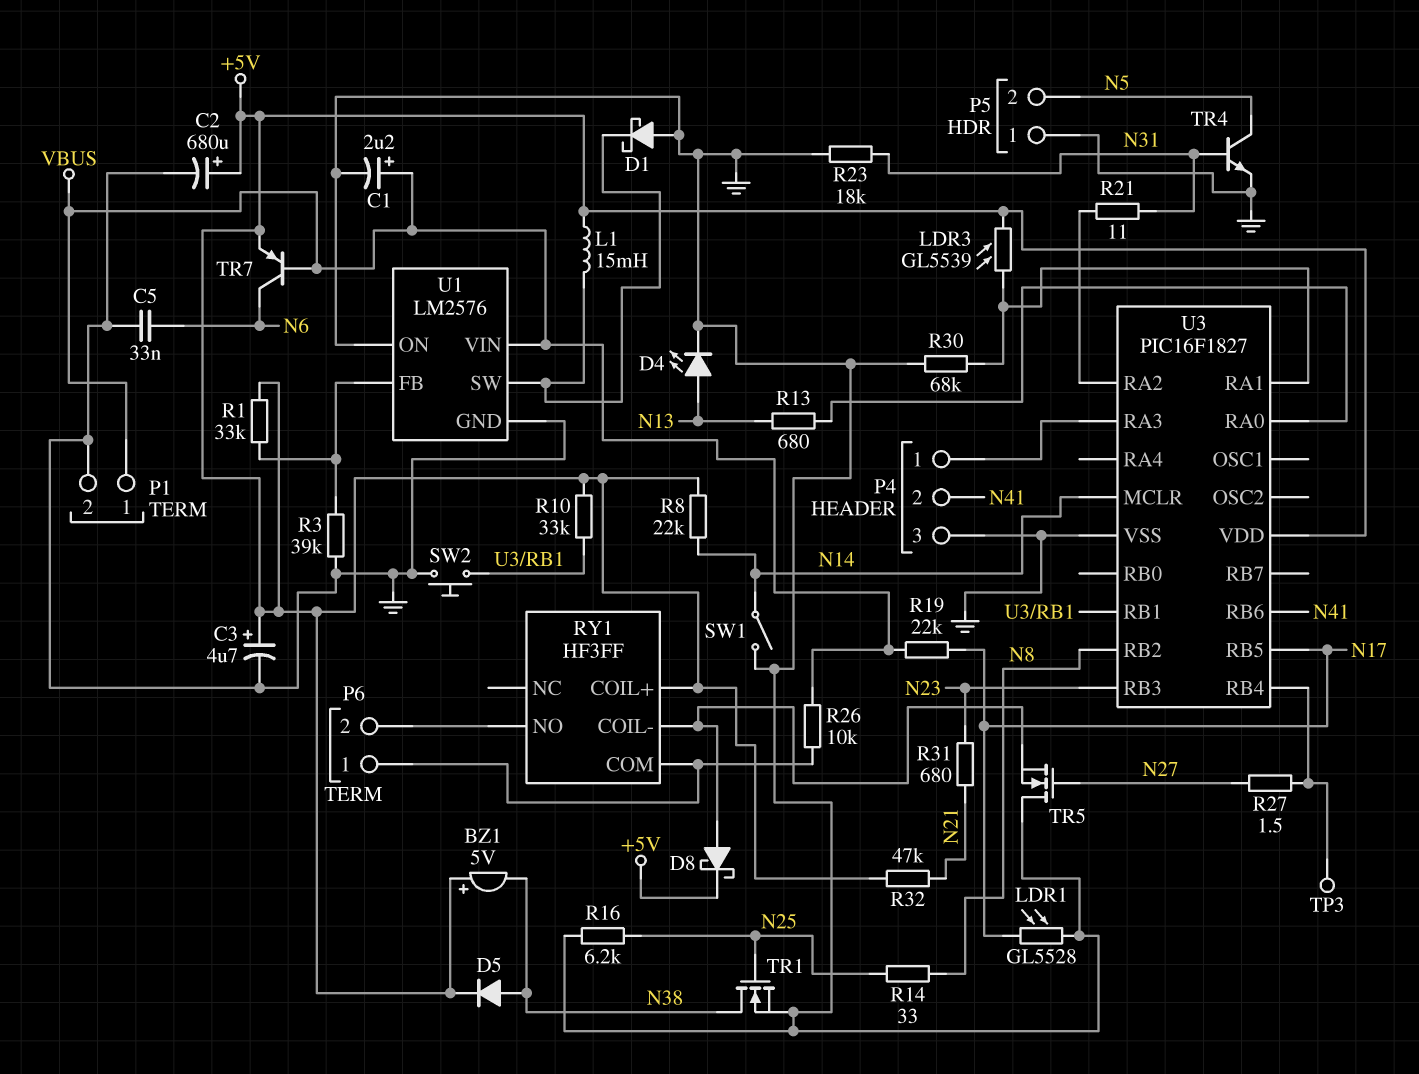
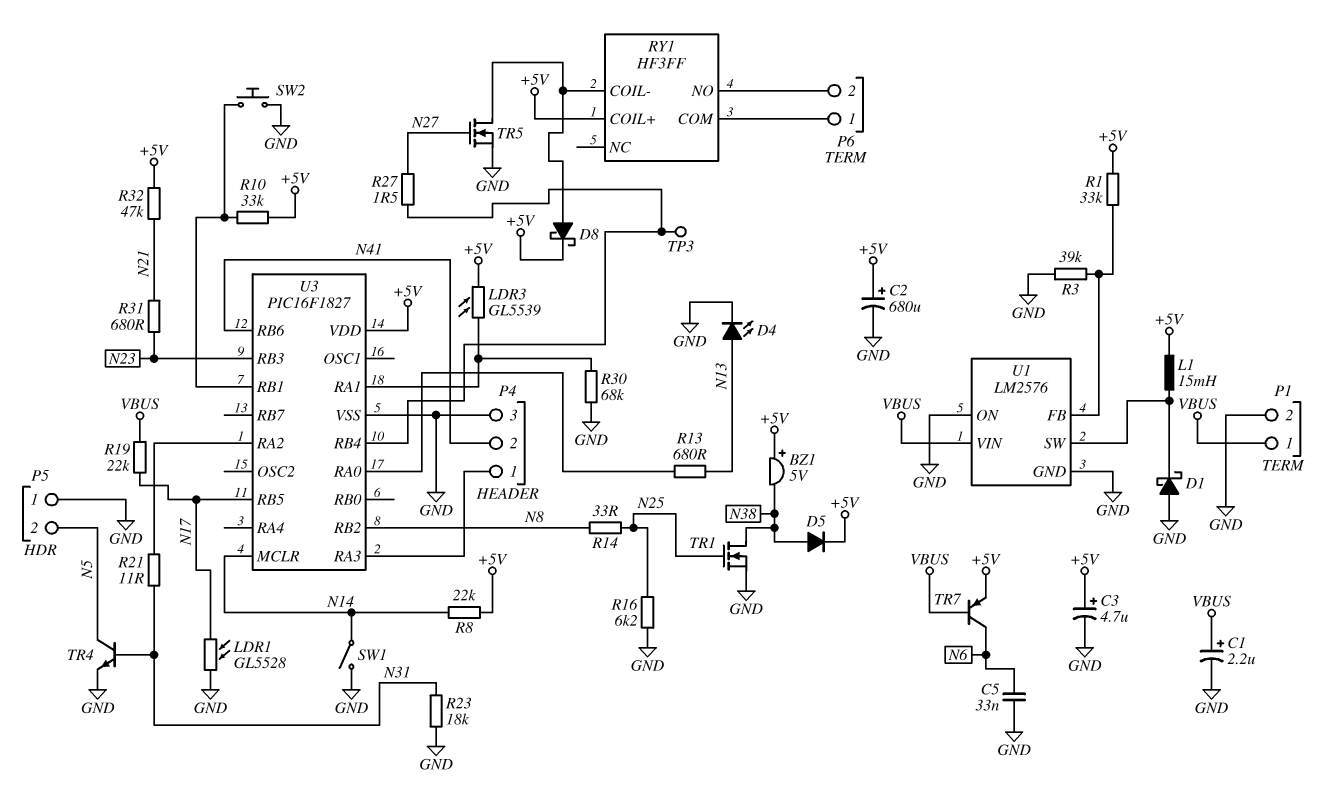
R26: 10k (P6/1, VBUS) -> none
TR5: NMOS (G N27, D GND, S RY1/COIL-) -> NMOS (G N27, D RY1/COIL-, S GND)

